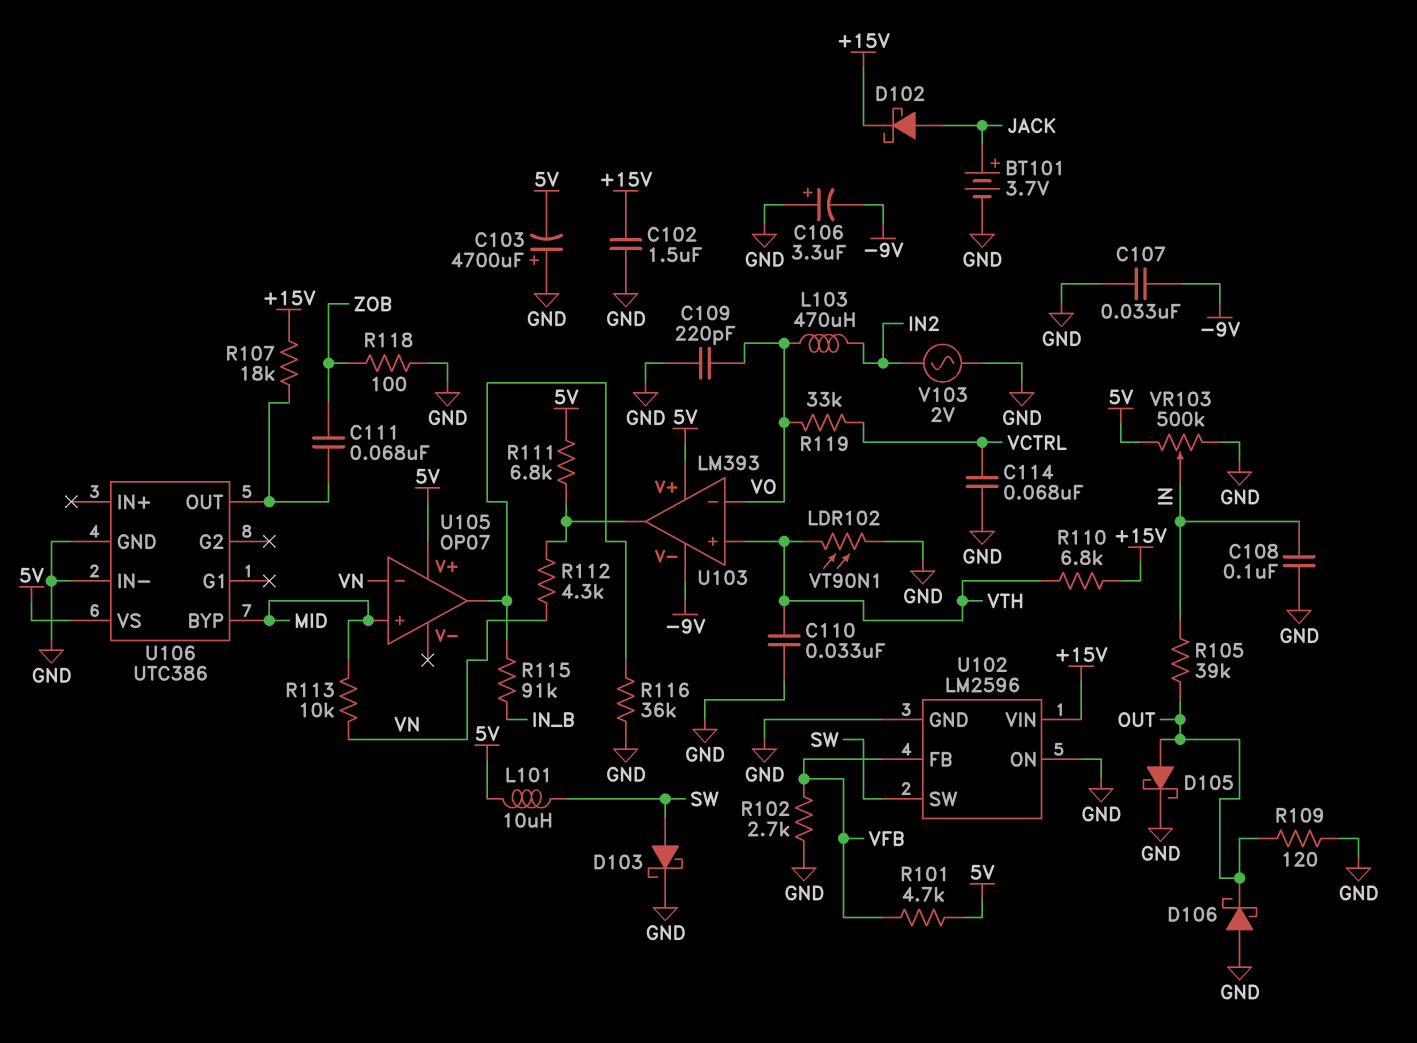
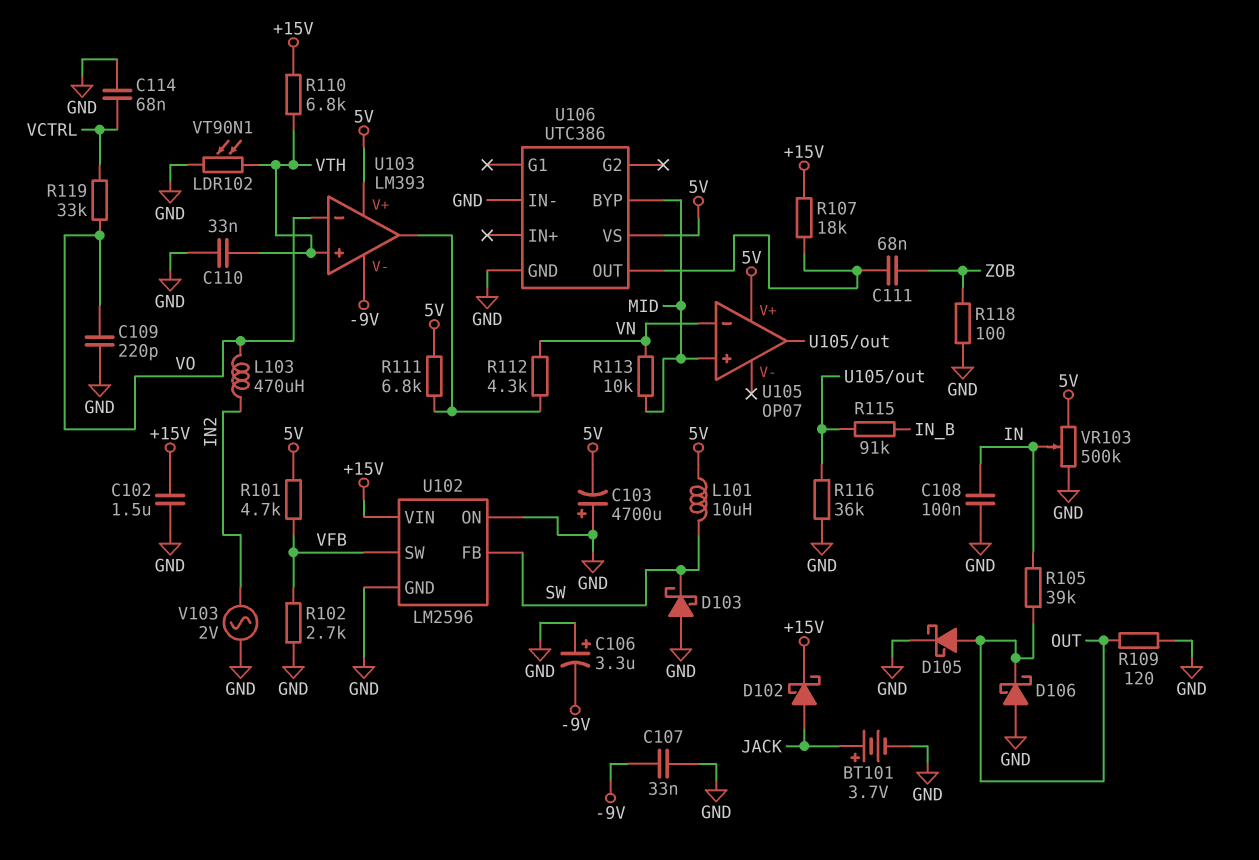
D103: schottky (A SW, K GND) -> schottky (A GND, K SW)
U102 pin FB: VFB -> SW
U102 pin SW: SW -> VFB

